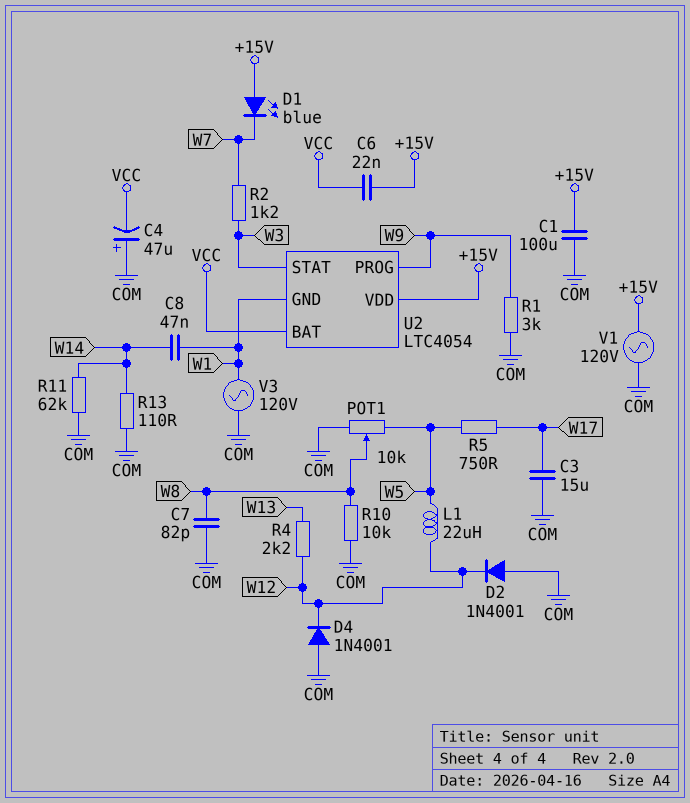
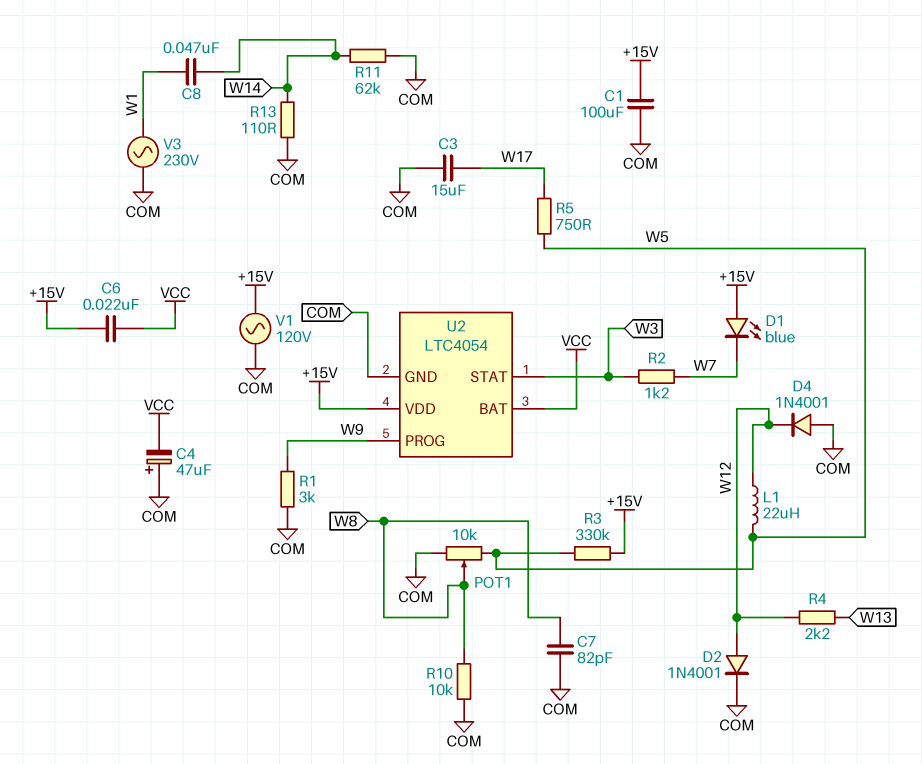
D2: diode 1N4001 (A COM, K W12) -> diode 1N4001 (A W12, K COM)
R3: none -> 330k (+15V, W5)
U2 pin GND: W1 -> COM
V3: AC 120V (COM, W1) -> AC 230V (COM, W1)

